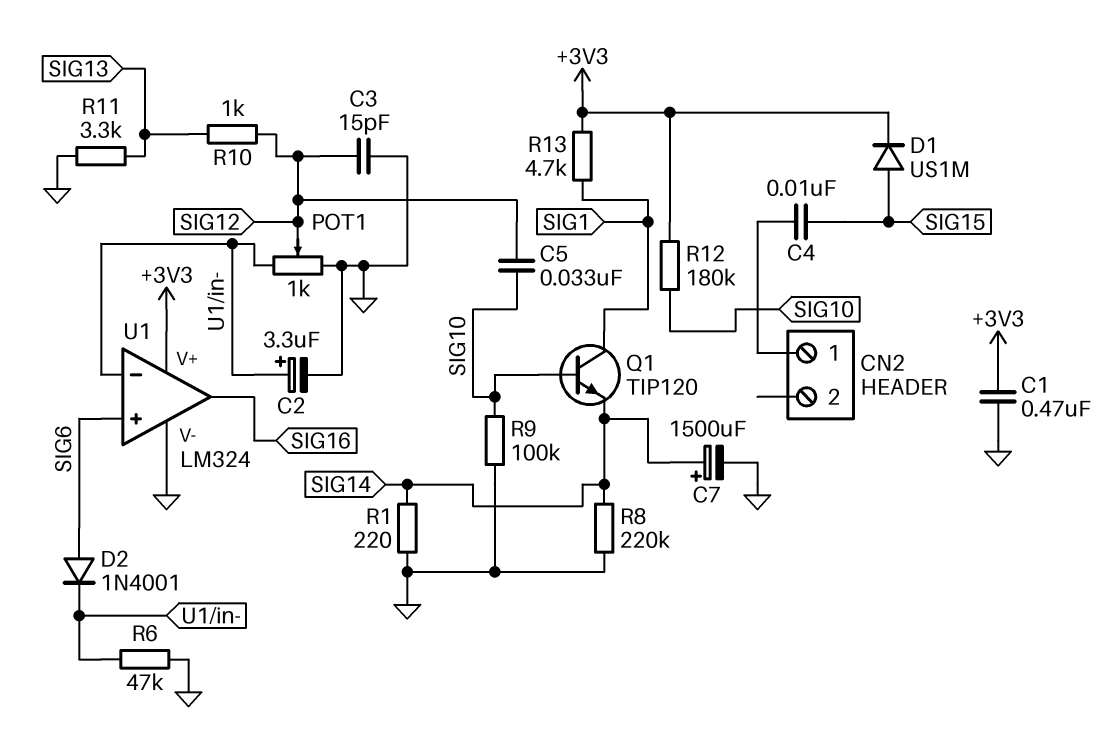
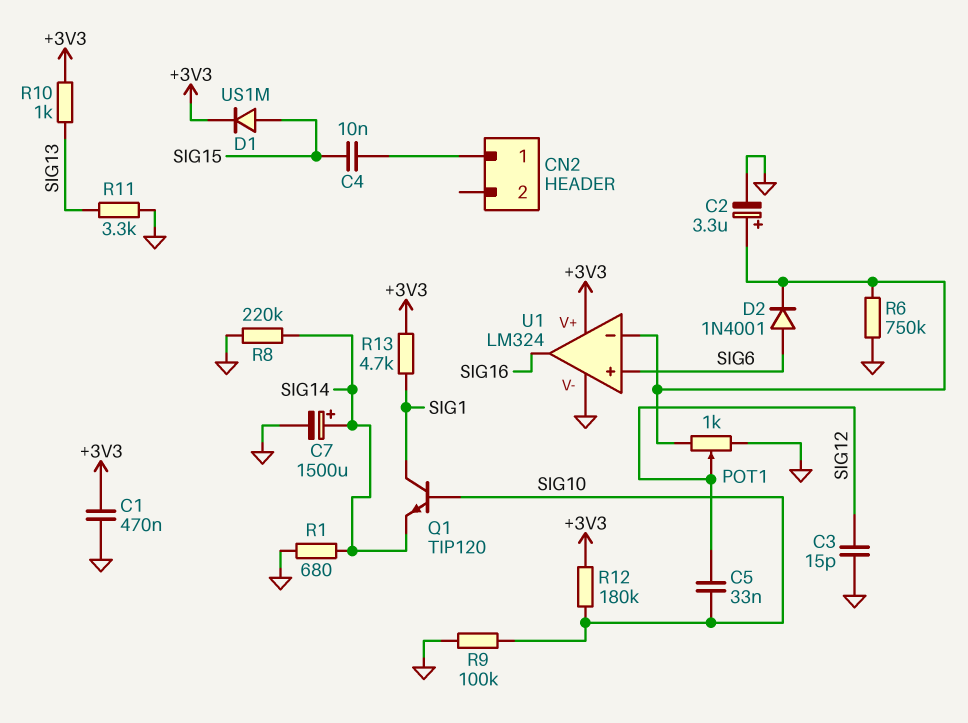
R1: 220 (GND, SIG14) -> 680 (GND, SIG14)
R6: 47k (GND, U1/in-) -> 750k (GND, U1/in-)
R10: 1k (SIG12, SIG13) -> 1k (+3V3, SIG13)

